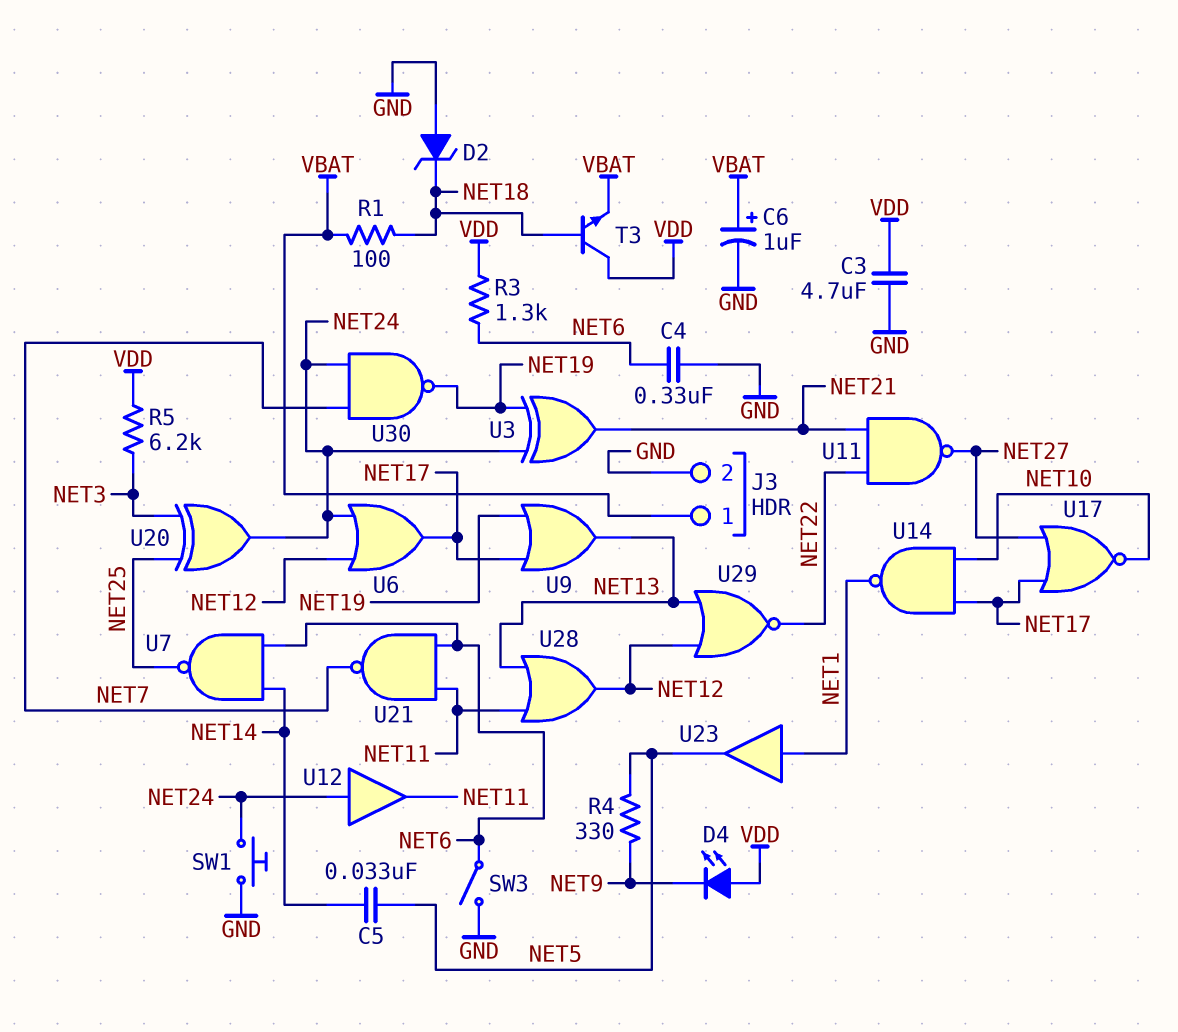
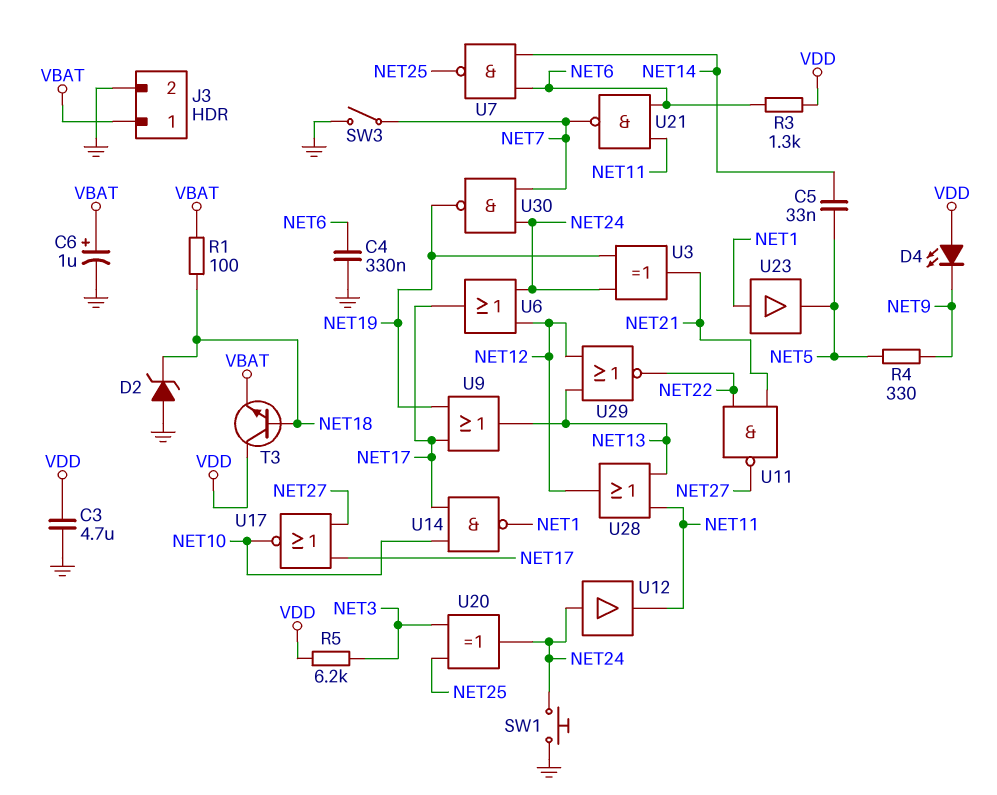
SW3: switch (GND, NET6) -> switch (GND, NET7)

